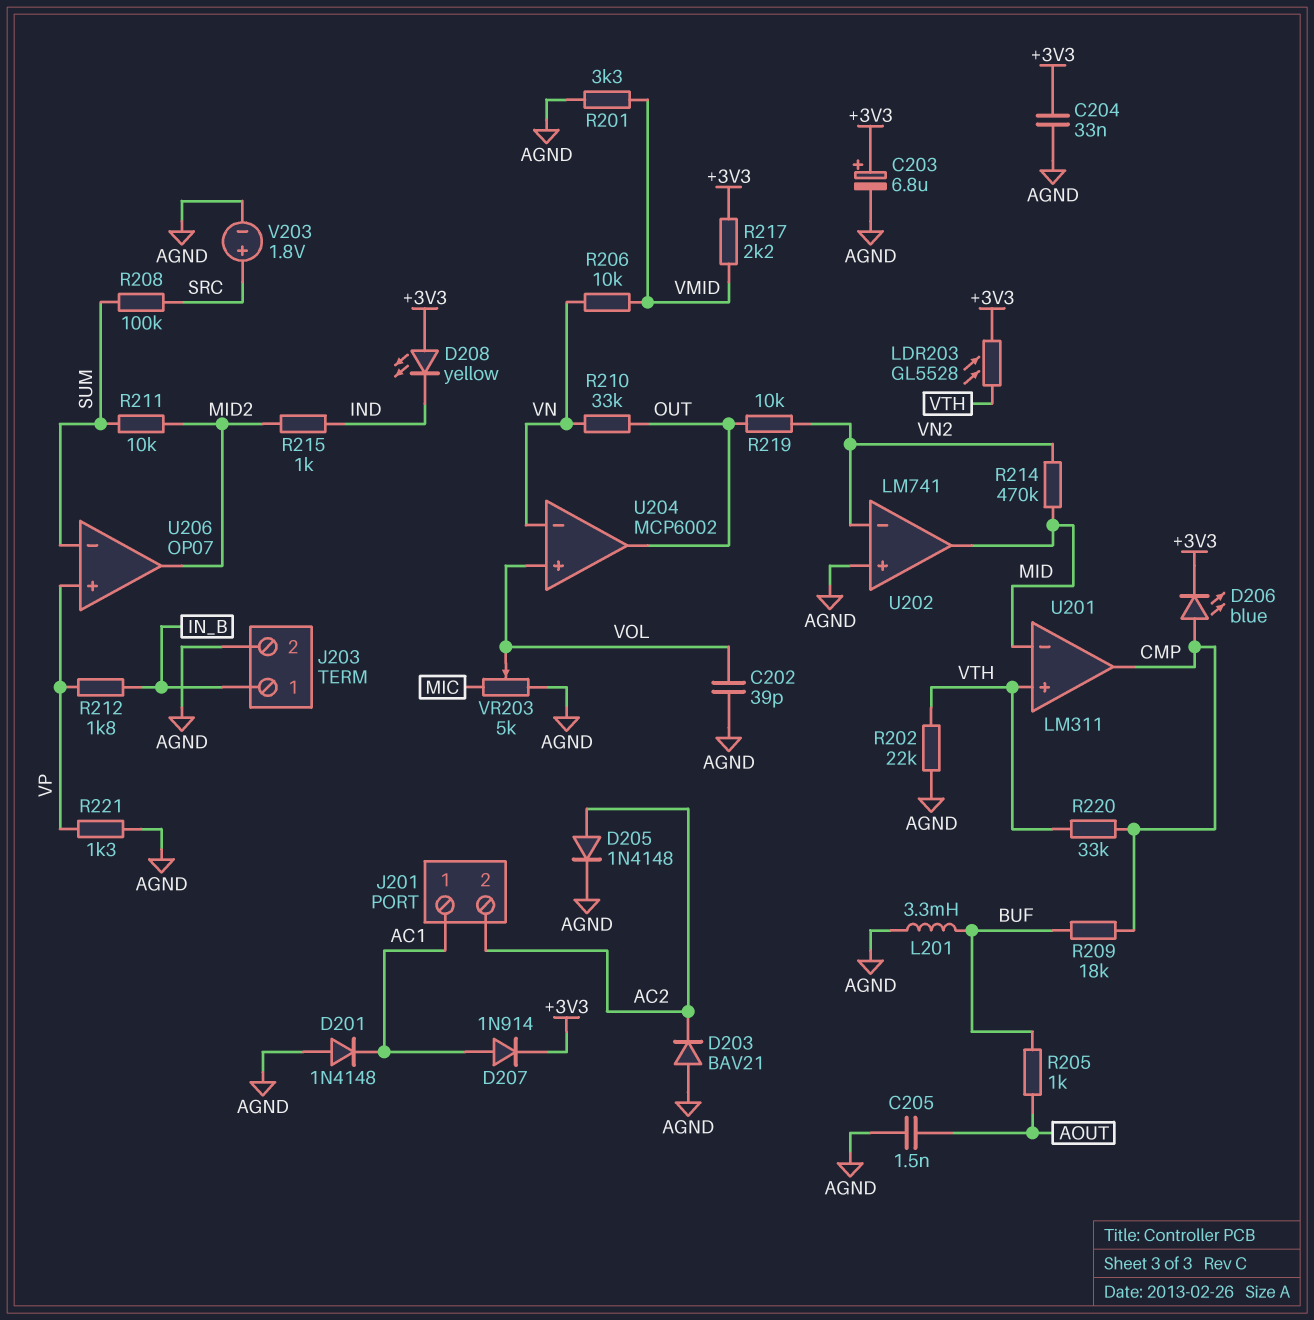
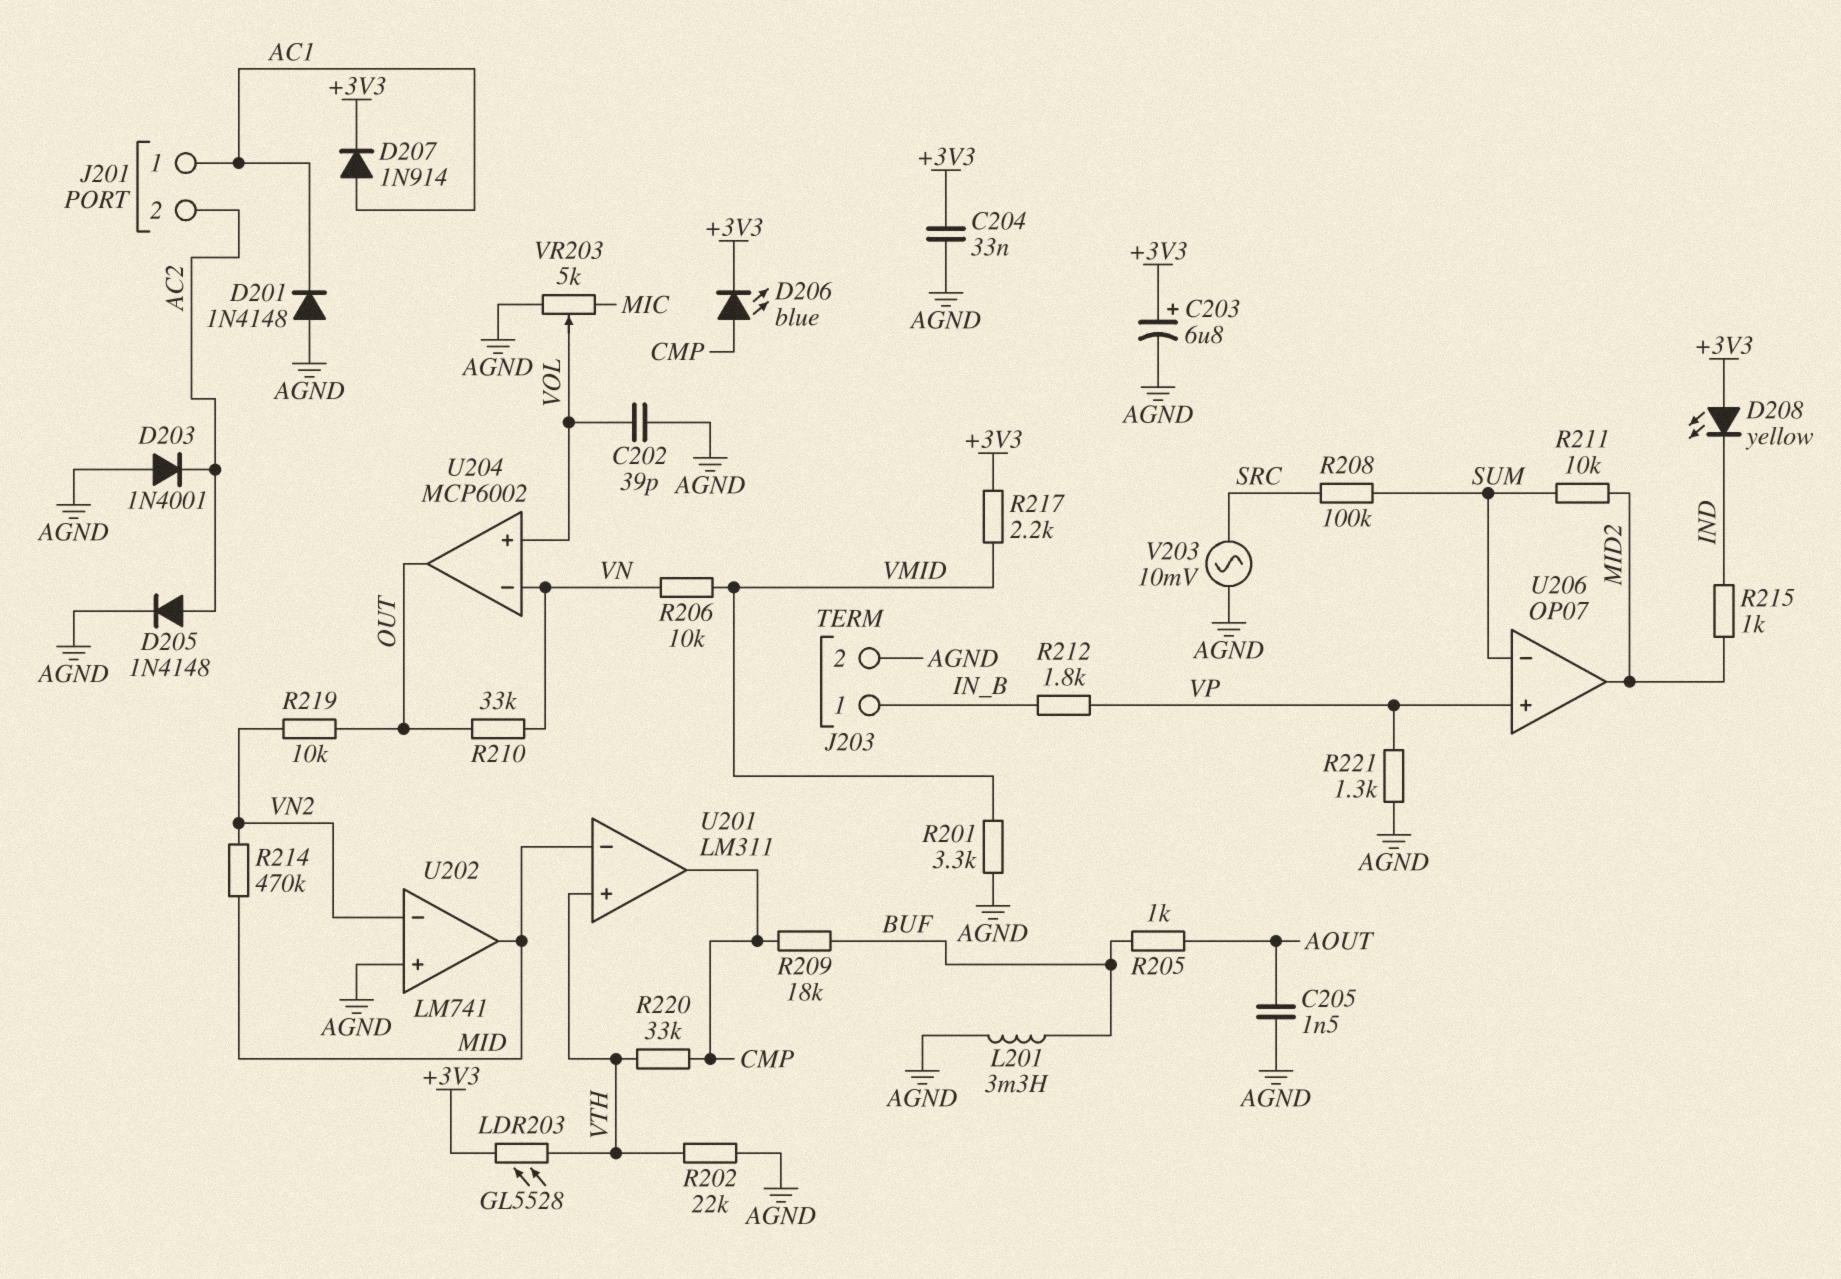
D203: diode BAV21 (A AGND, K AC2) -> diode 1N4001 (A AGND, K AC2)
V203: 1.8V (plus SRC, minus AGND) -> AC 10mV (AGND, SRC)

